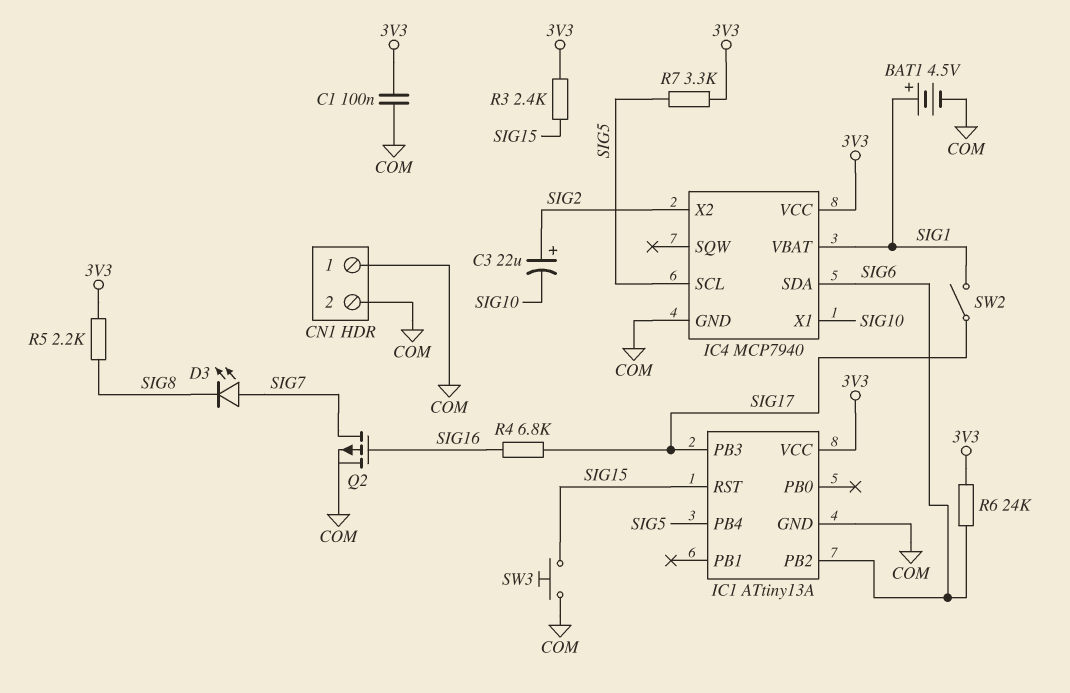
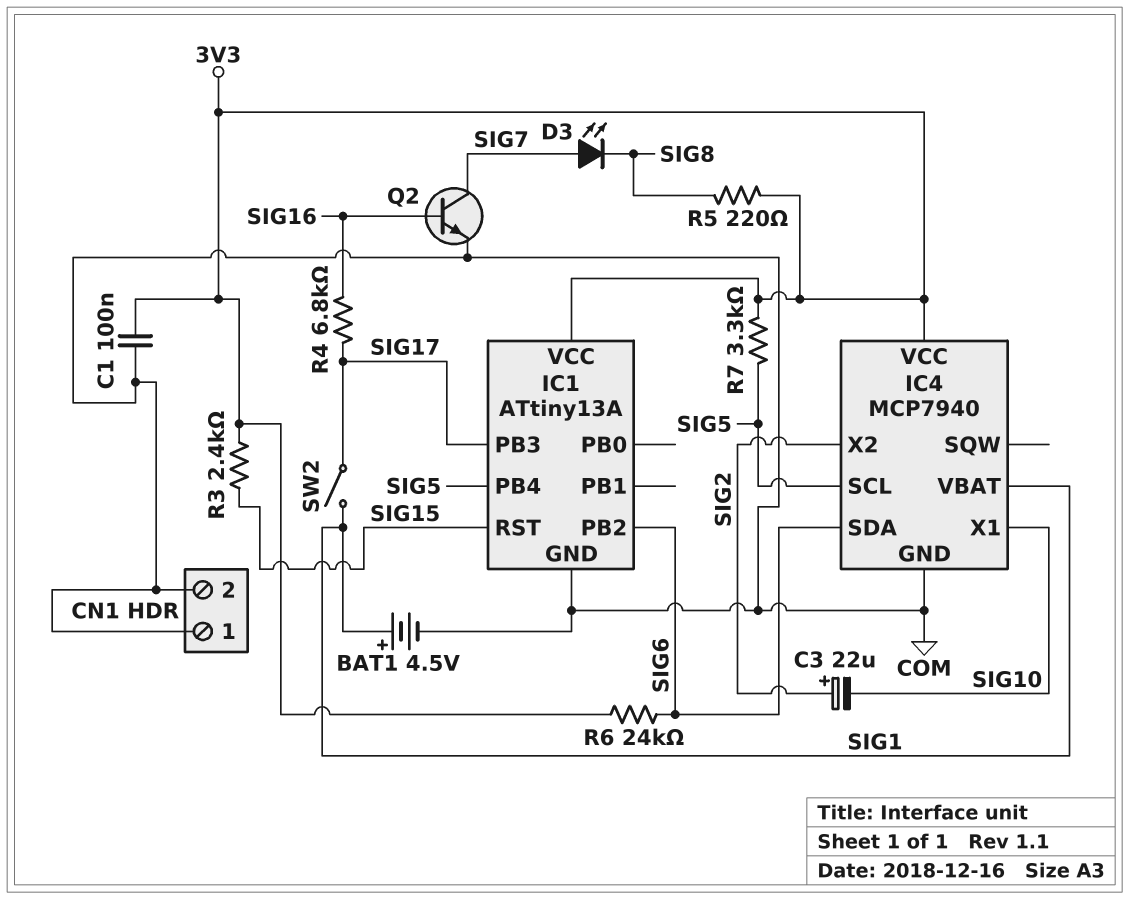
Q2: PMOS (G SIG16, D SIG7, S COM) -> NPN (B SIG16, C SIG7, E COM)
R5: 2.2k (3V3, SIG8) -> 220 (3V3, SIG8)
SW3: button (COM, SIG15) -> none

